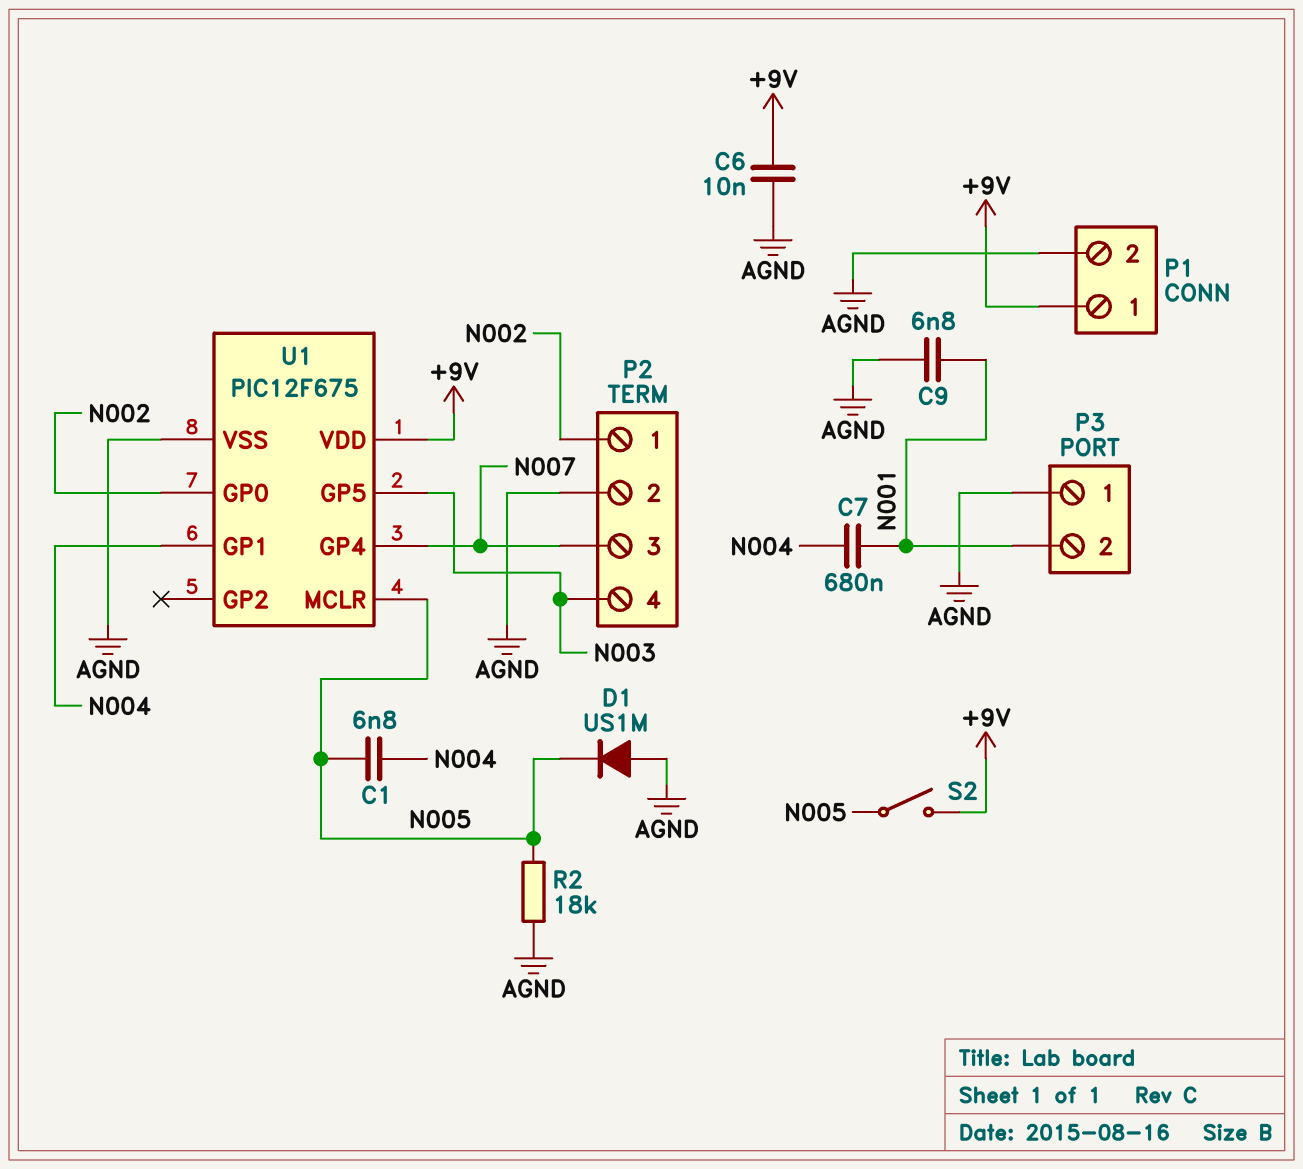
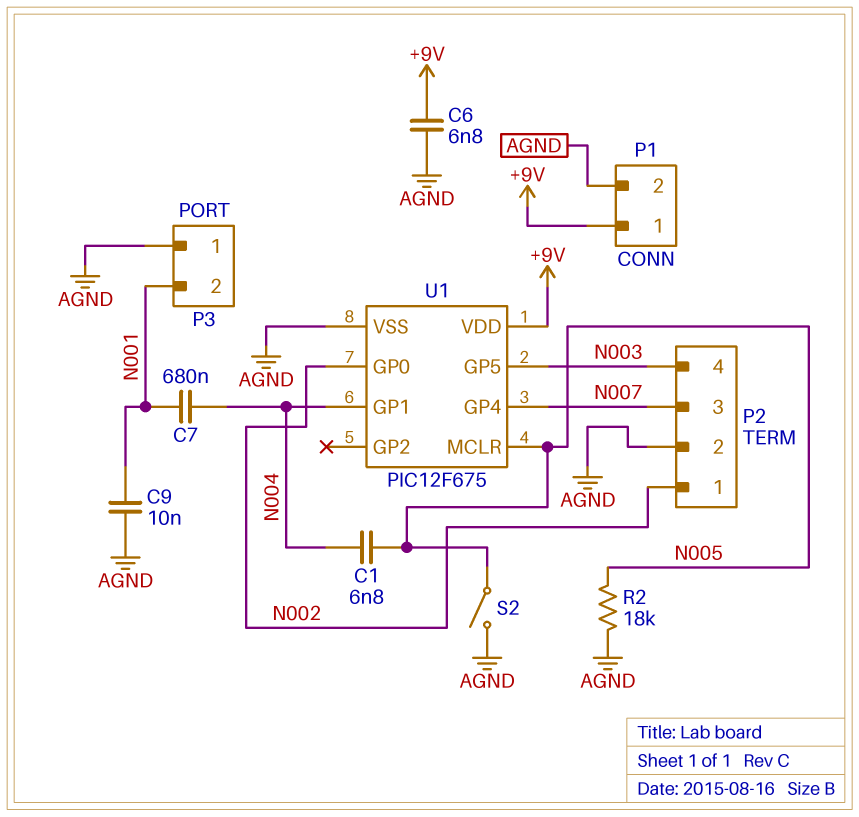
C6: 10nF (+9V, AGND) -> 6.8nF (+9V, AGND)
C9: 6.8nF (AGND, N001) -> 10nF (AGND, N001)
D1: diode US1M (A AGND, K N005) -> none
S2: switch (+9V, N005) -> switch (AGND, N005)

